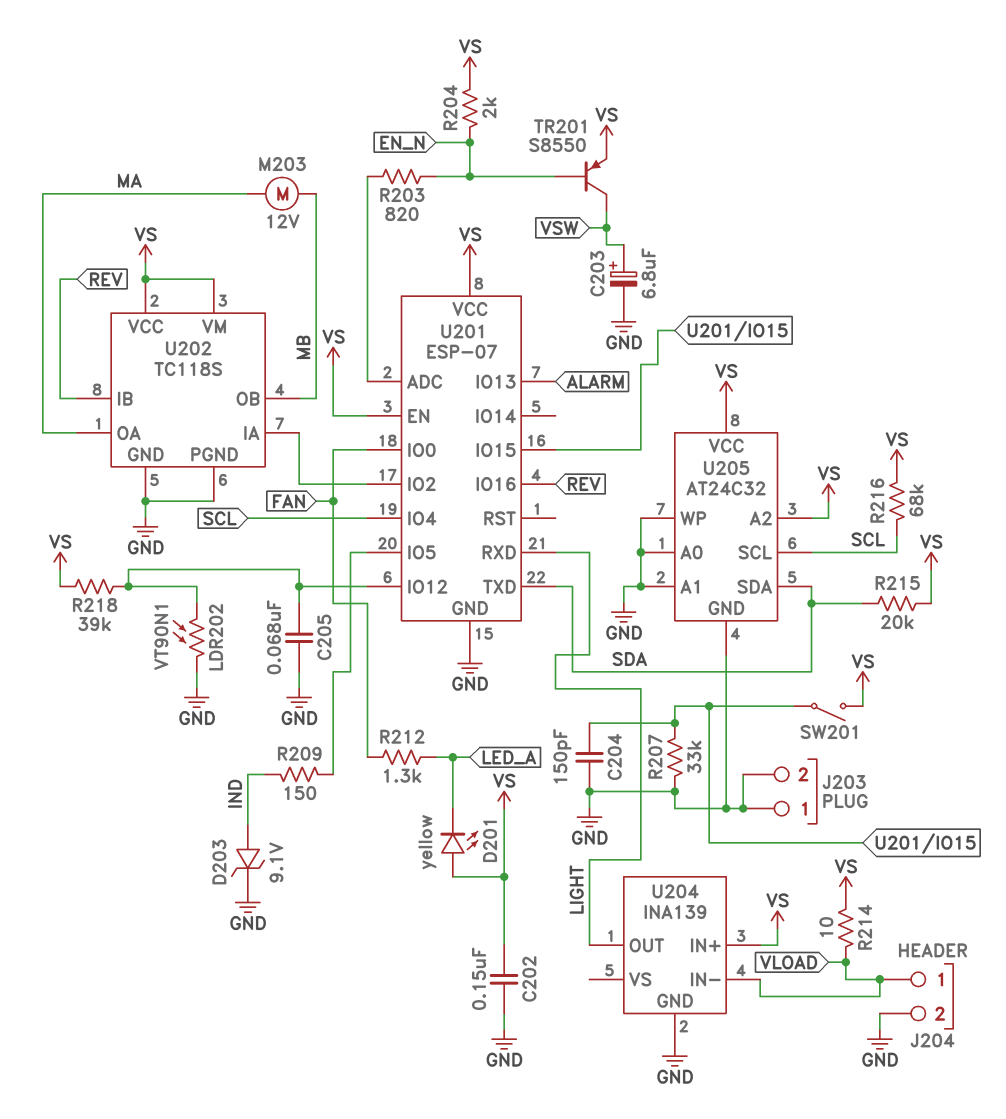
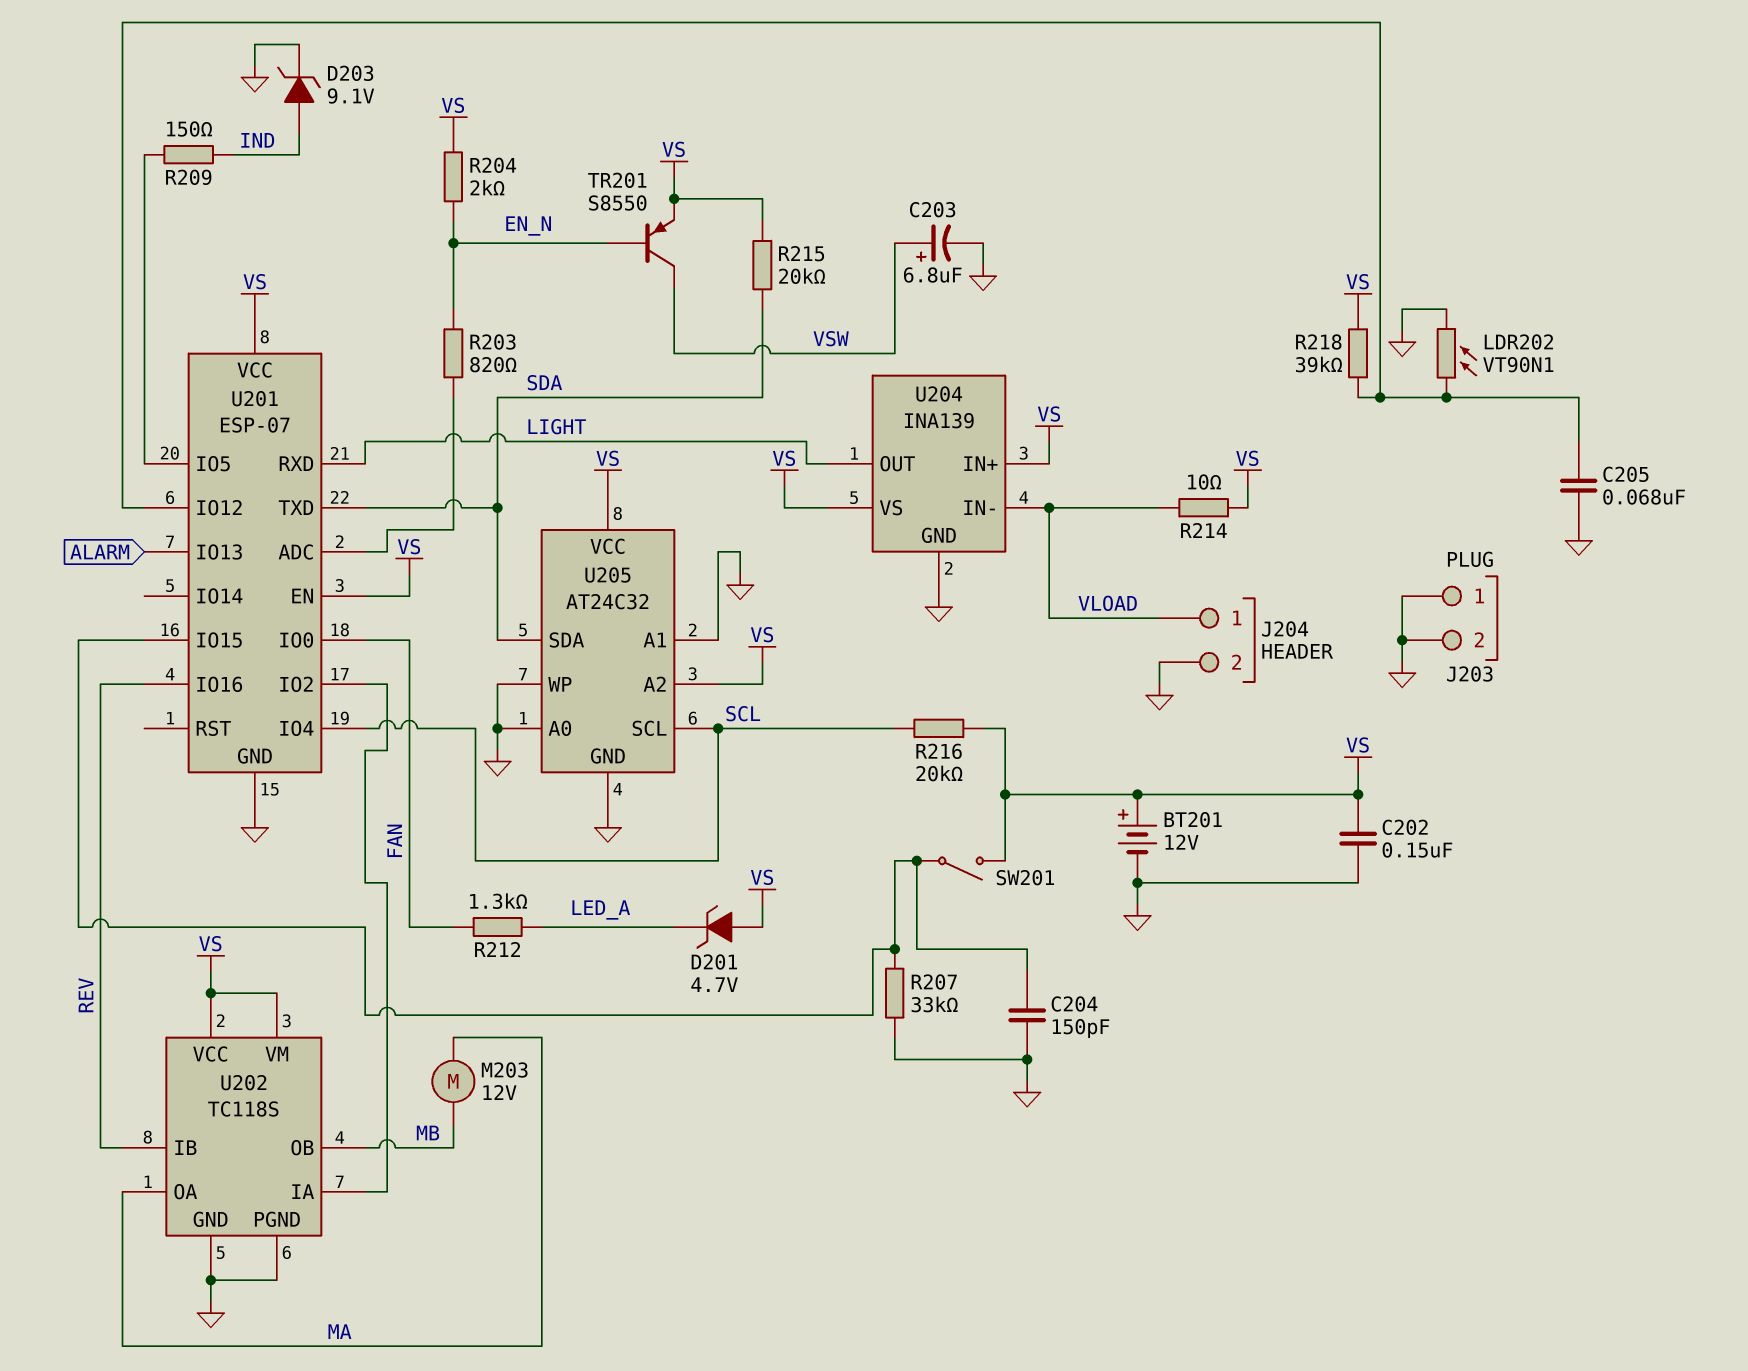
BT201: none -> 12V (plus VS, minus GND)
D201: LED yellow (A VS, K LED_A) -> zener 4.7V (A VS, K LED_A)
R216: 68k (SCL, VS) -> 20k (SCL, VS)
U204 pin VS: none -> VS

